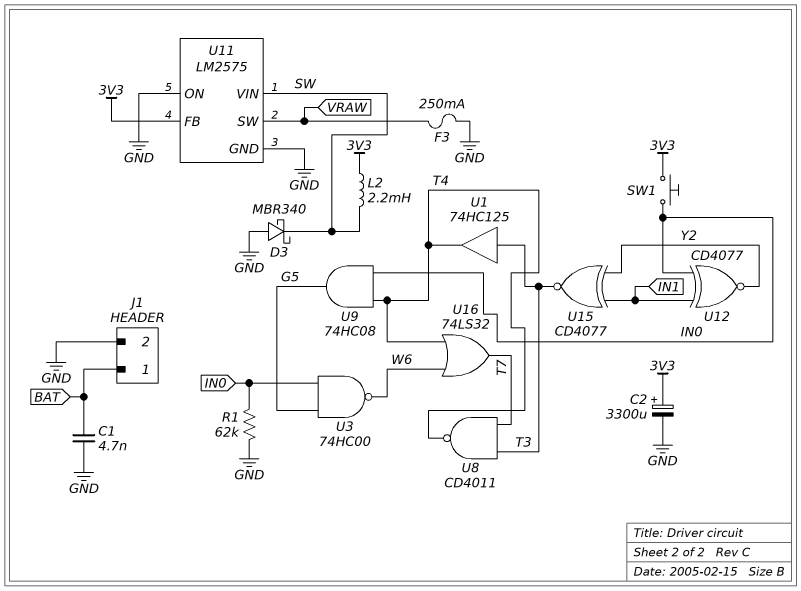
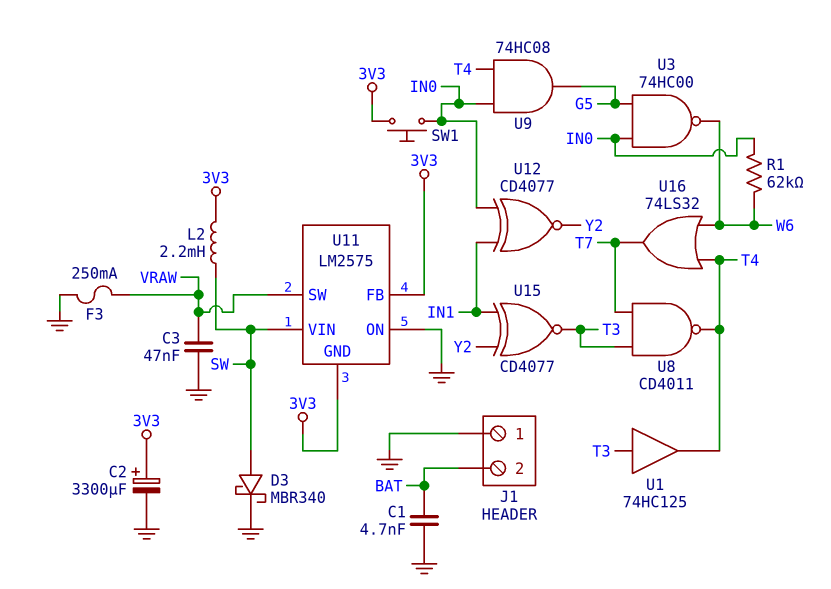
C3: none -> 47nF (GND, VRAW)
D3: schottky MBR340 (A GND, K SW) -> schottky MBR340 (A SW, K GND)
J1 pin 1: BAT -> GND
J1 pin 2: GND -> BAT
R1: 62k (GND, IN0) -> 62k (IN0, W6)
U11 pin GND: GND -> 3V3

